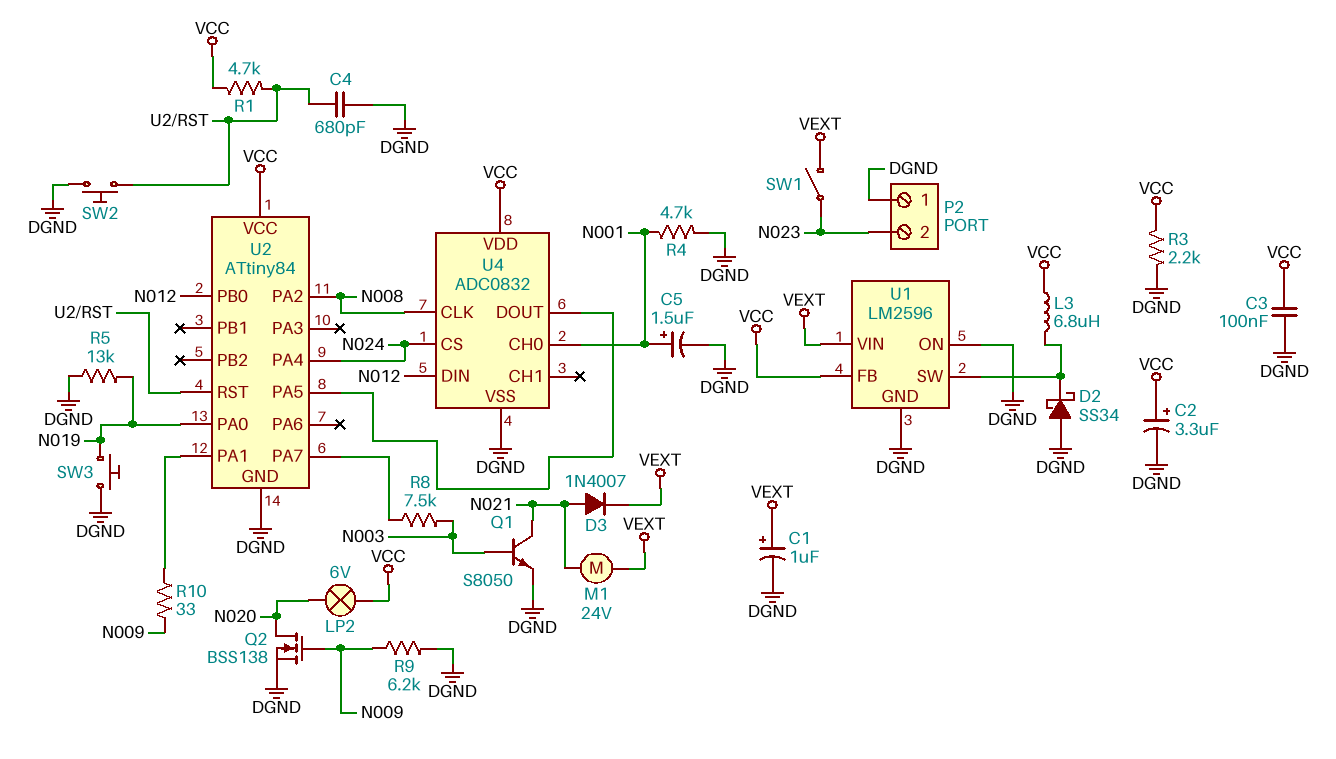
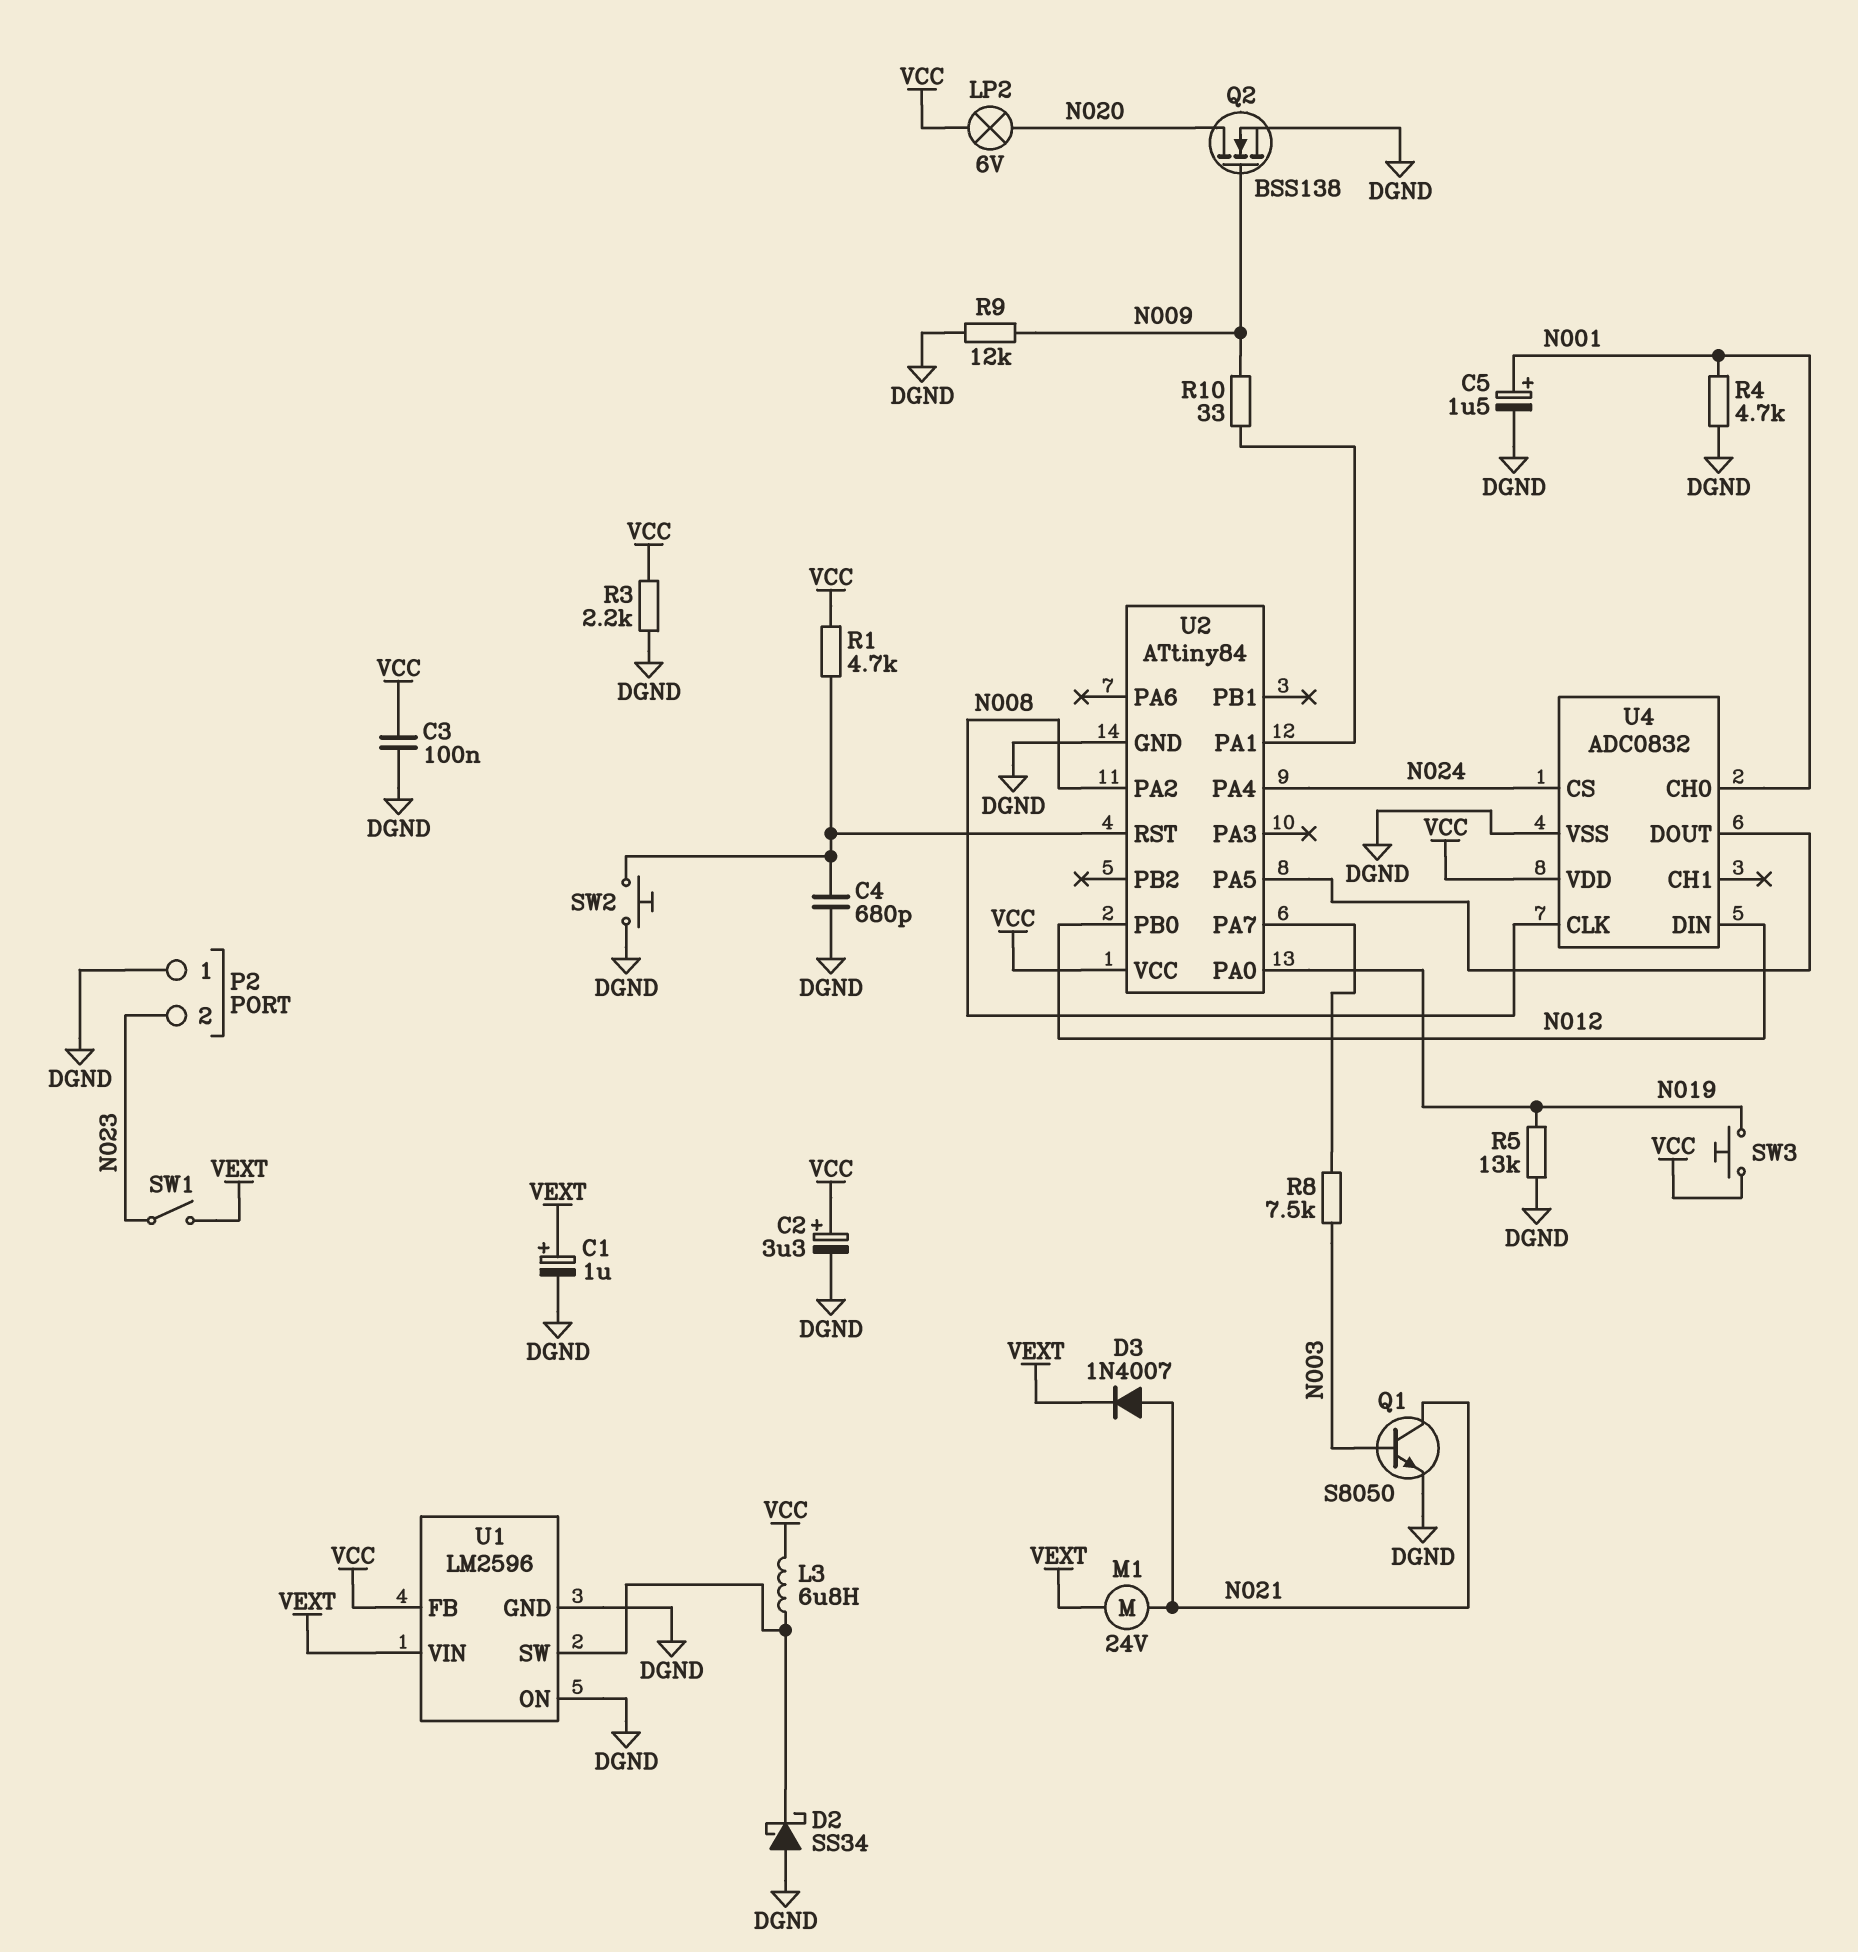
R9: 6.2k (DGND, N009) -> 12k (DGND, N009)
SW3: button (DGND, N019) -> button (N019, VCC)

